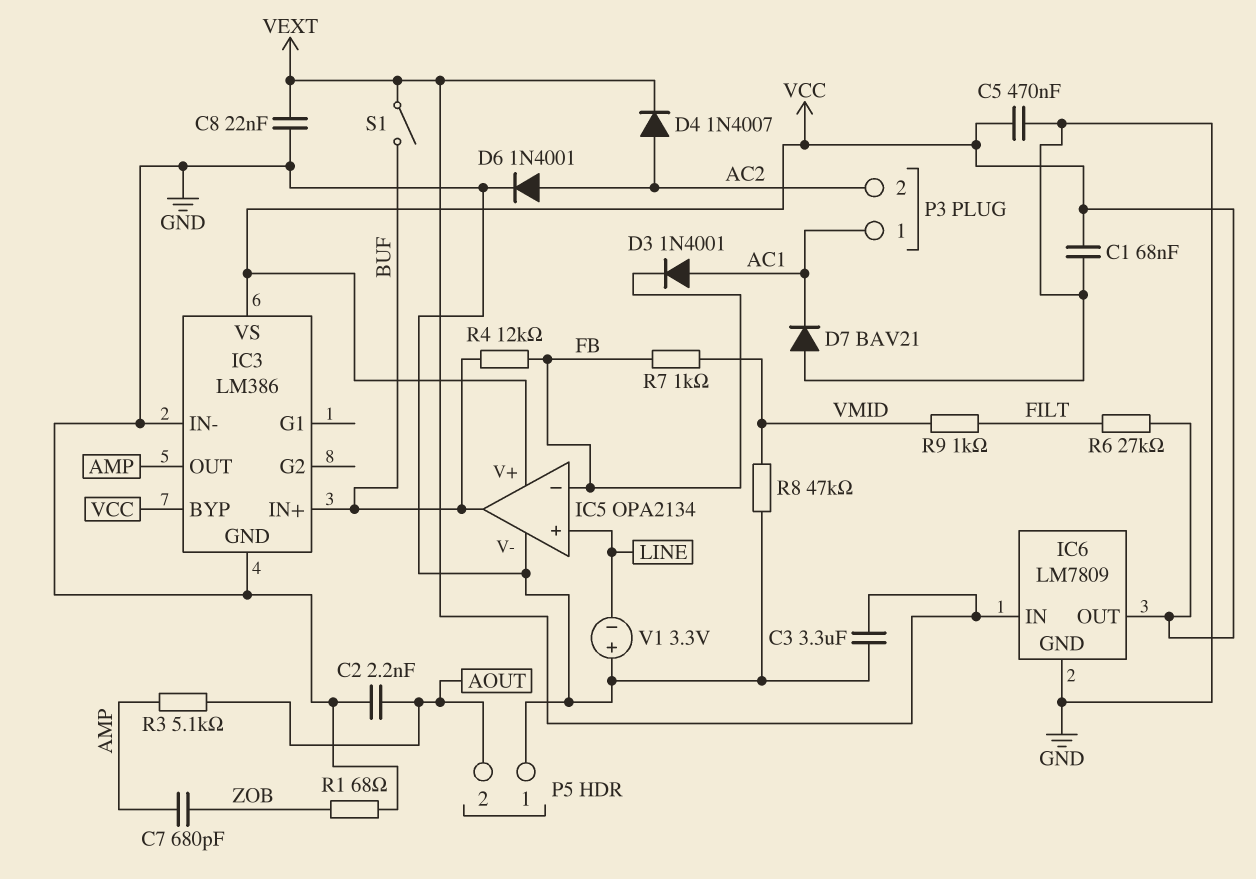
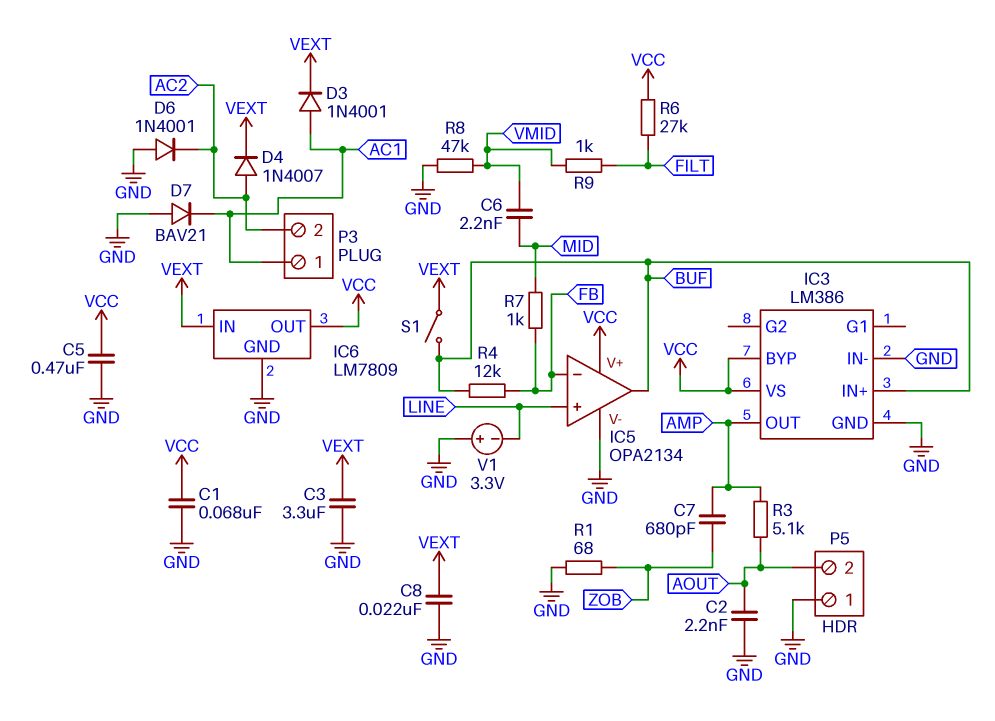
C6: none -> 2.2nF (MID, VMID)
D3: diode 1N4001 (A AC1, K FB) -> diode 1N4001 (A AC1, K VEXT)
D6: diode 1N4001 (A AC2, K GND) -> diode 1N4001 (A GND, K AC2)
R7: 1k (FB, VMID) -> 1k (FB, MID)

